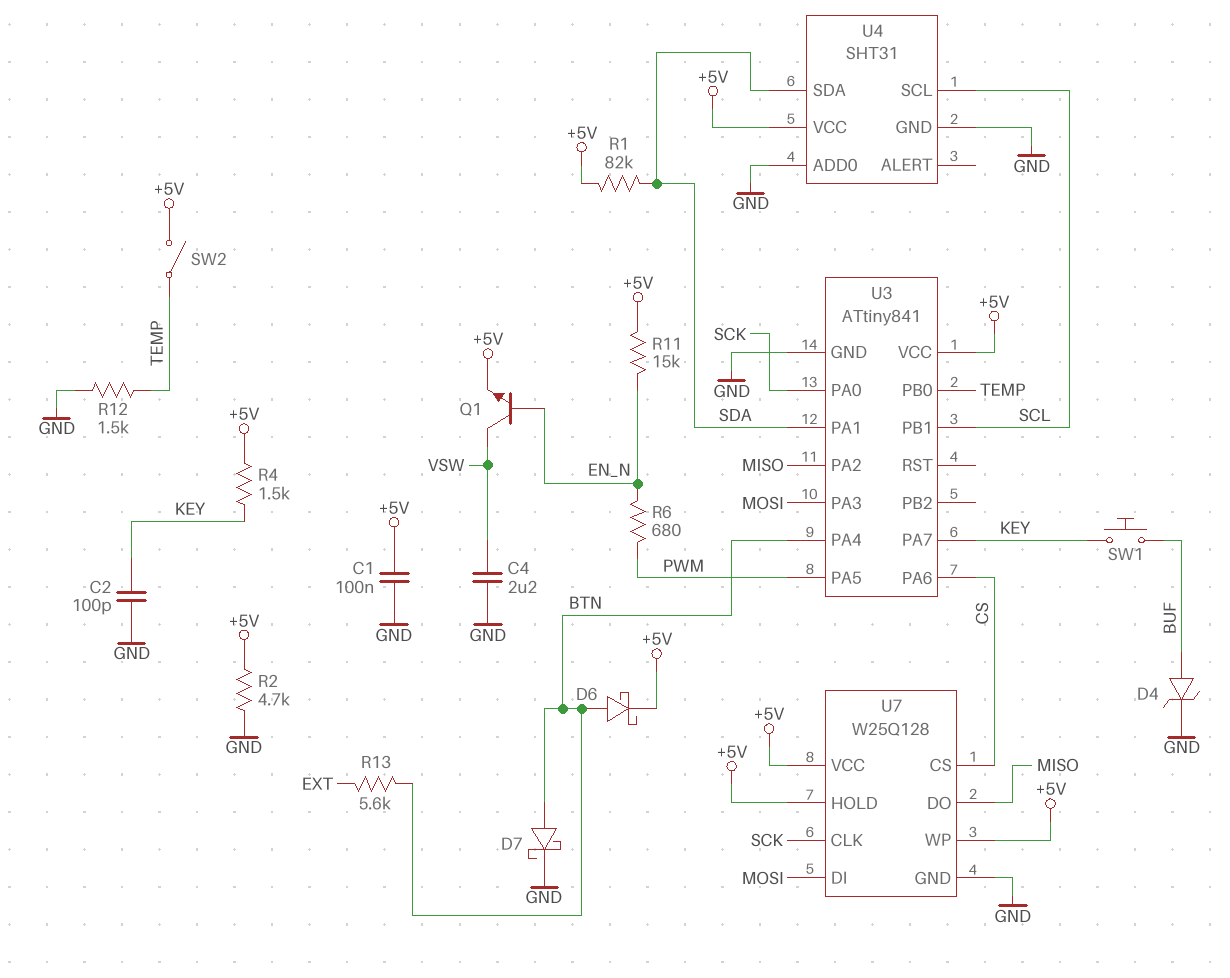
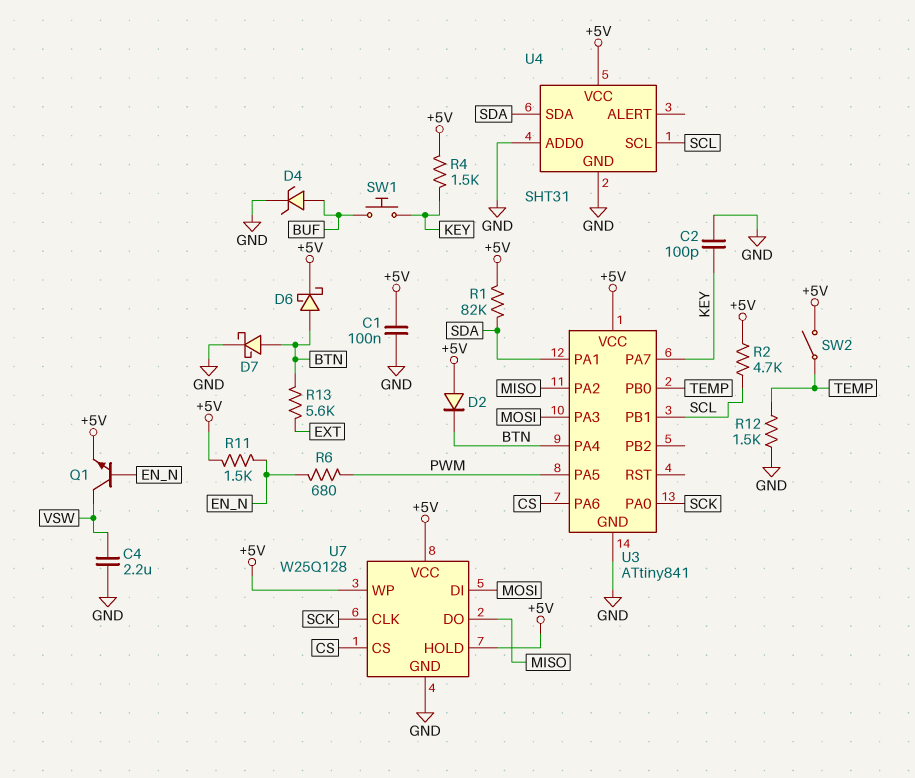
D2: none -> diode (A +5V, K BTN)
R2: 4.7k (+5V, GND) -> 4.7k (+5V, SCL)
R11: 15k (+5V, EN_N) -> 1.5k (+5V, EN_N)

